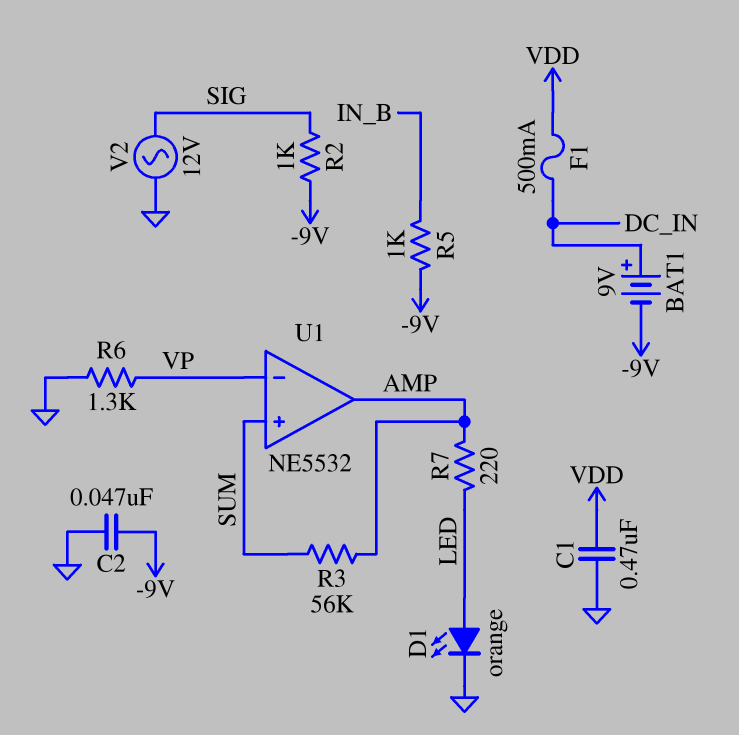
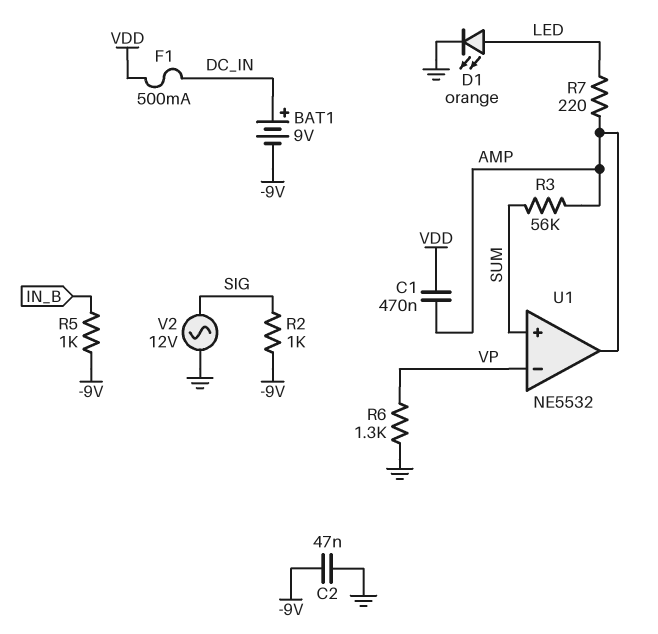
C1: 470nF (GND, VDD) -> 470nF (AMP, VDD)

